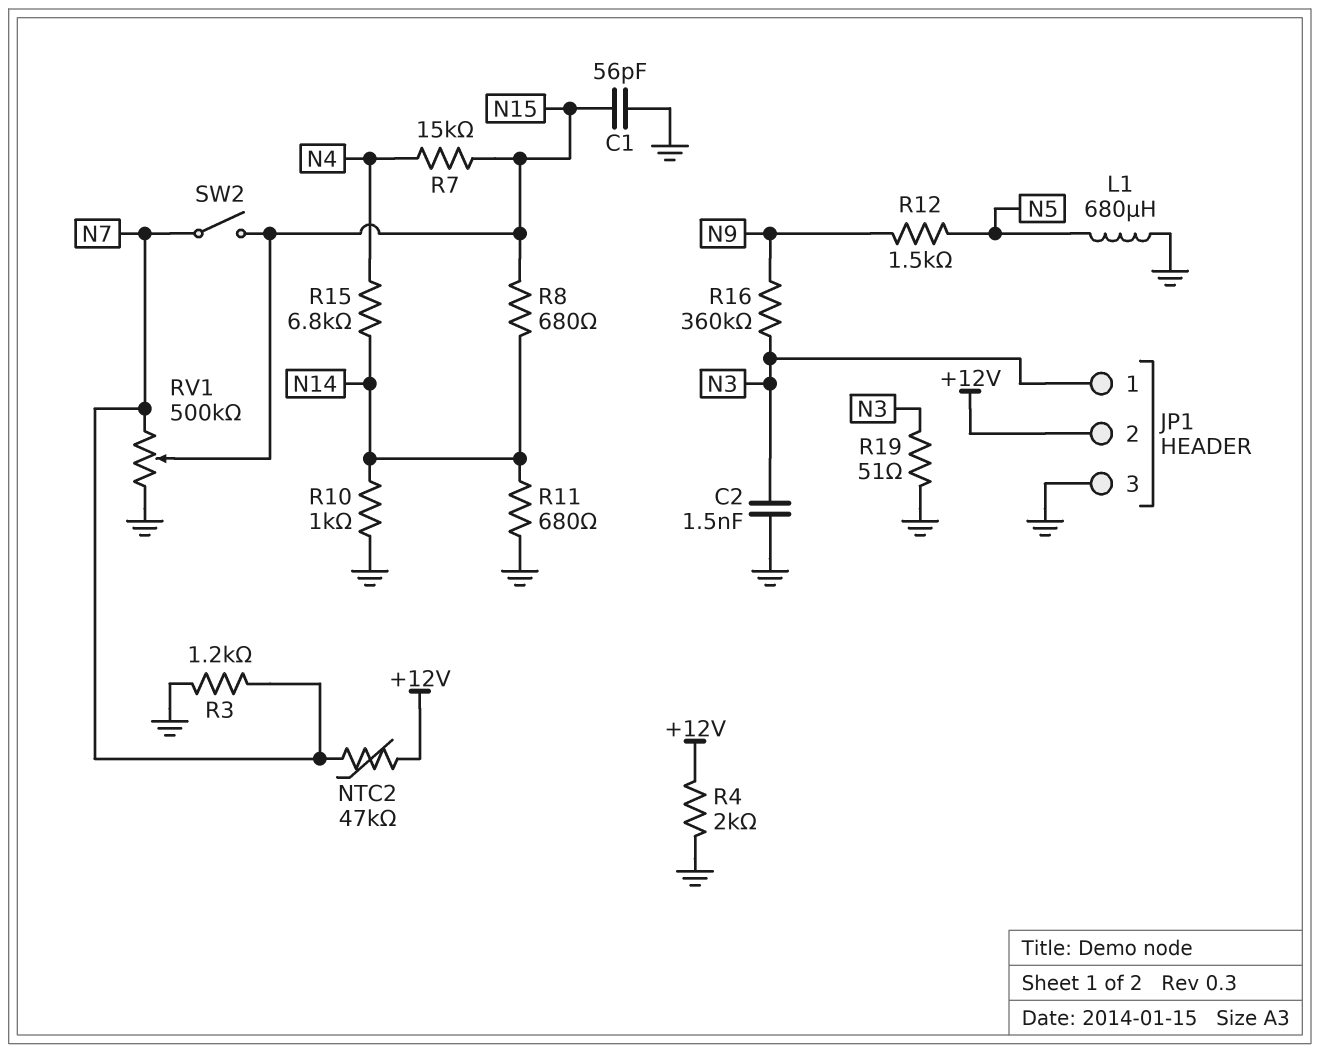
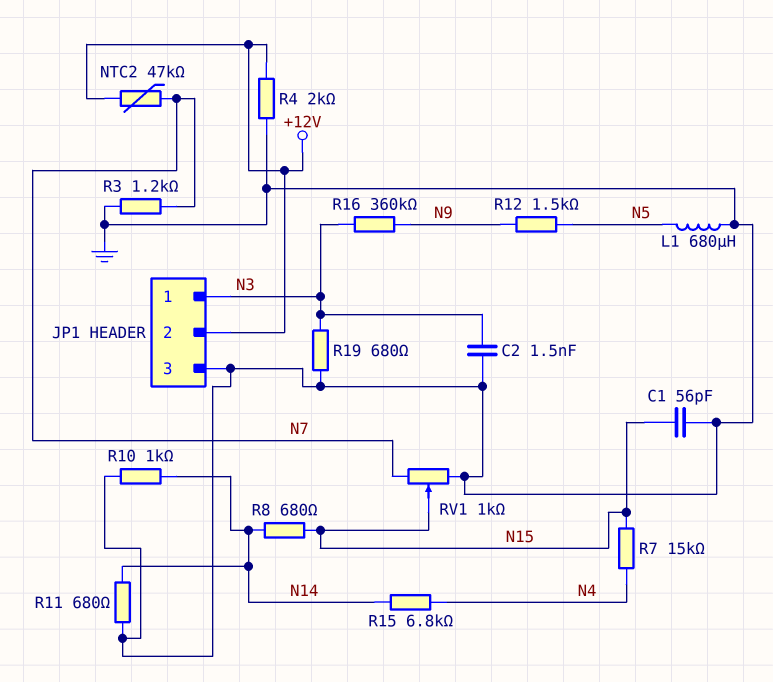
R19: 51 (GND, N3) -> 680 (GND, N3)
RV1: 500k (GND, N7, wiper N15) -> 1k (GND, N7, wiper N15)
SW2: switch (N7, N15) -> none

